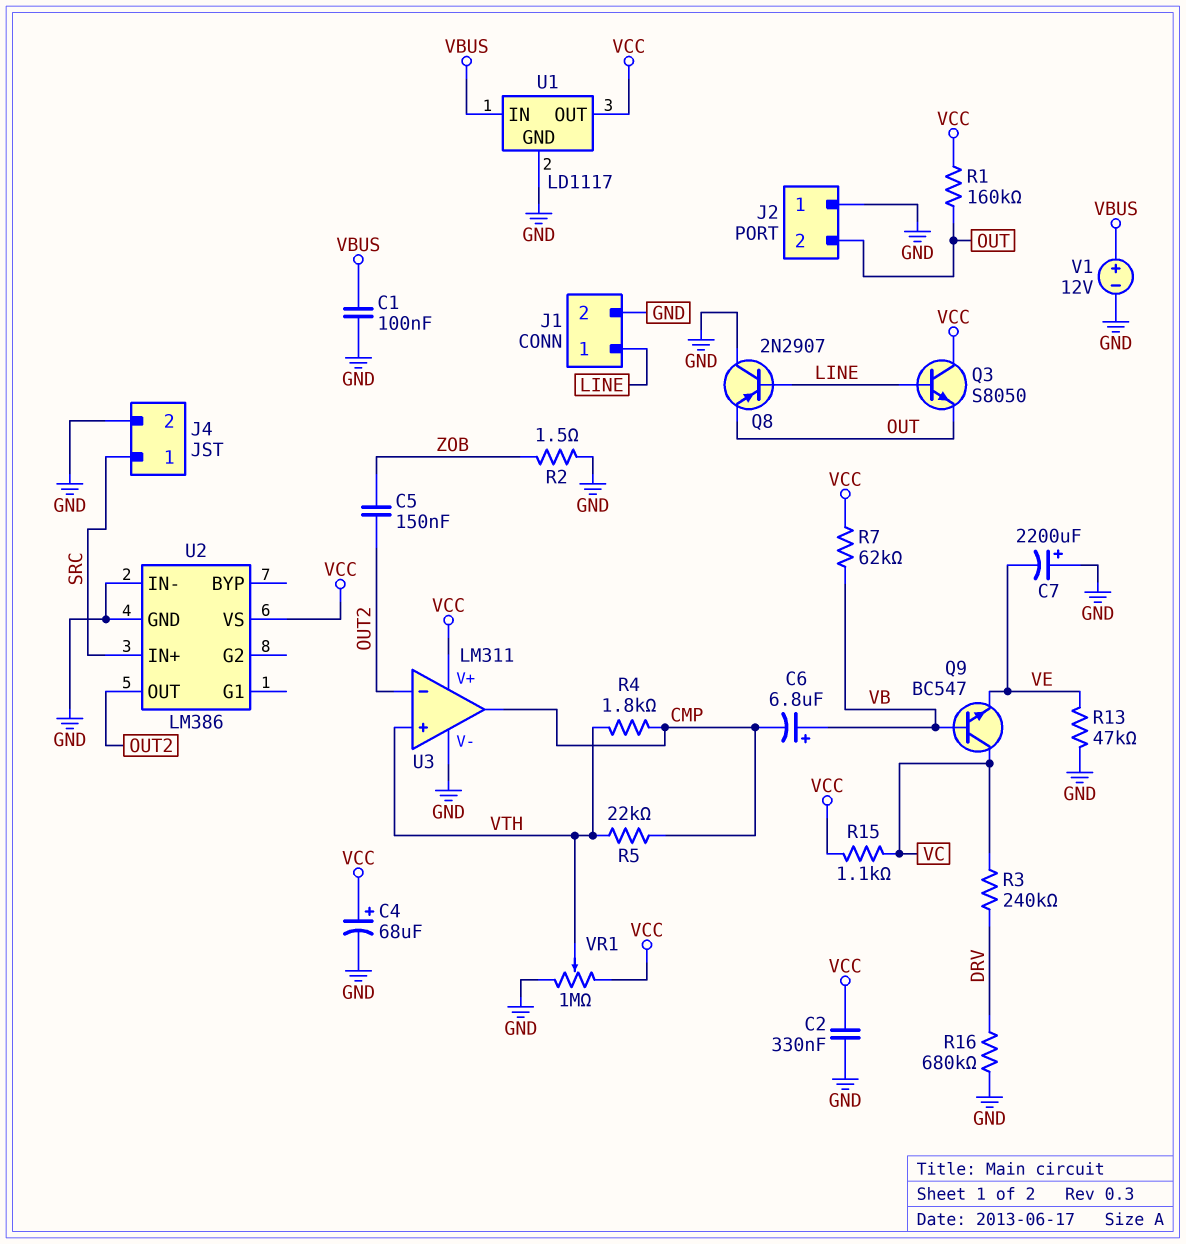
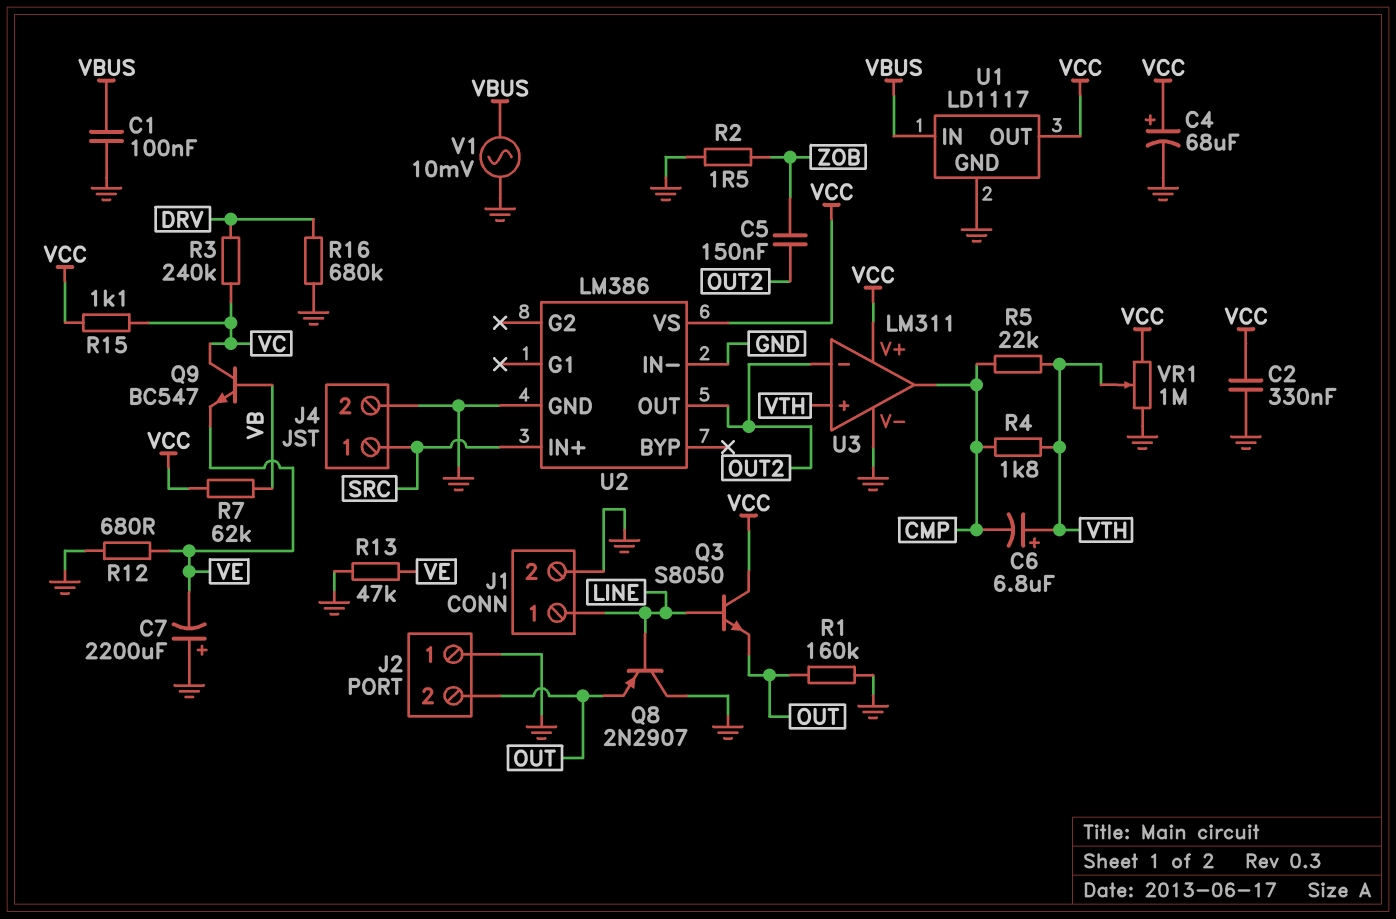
C6: 6.8uF (plus VB, minus CMP) -> 6.8uF (plus VTH, minus CMP)
R1: 160k (OUT, VCC) -> 160k (GND, OUT)
R12: none -> 680 (GND, VE)
V1: 12V (plus VBUS, minus GND) -> AC 10mV (GND, VBUS)

